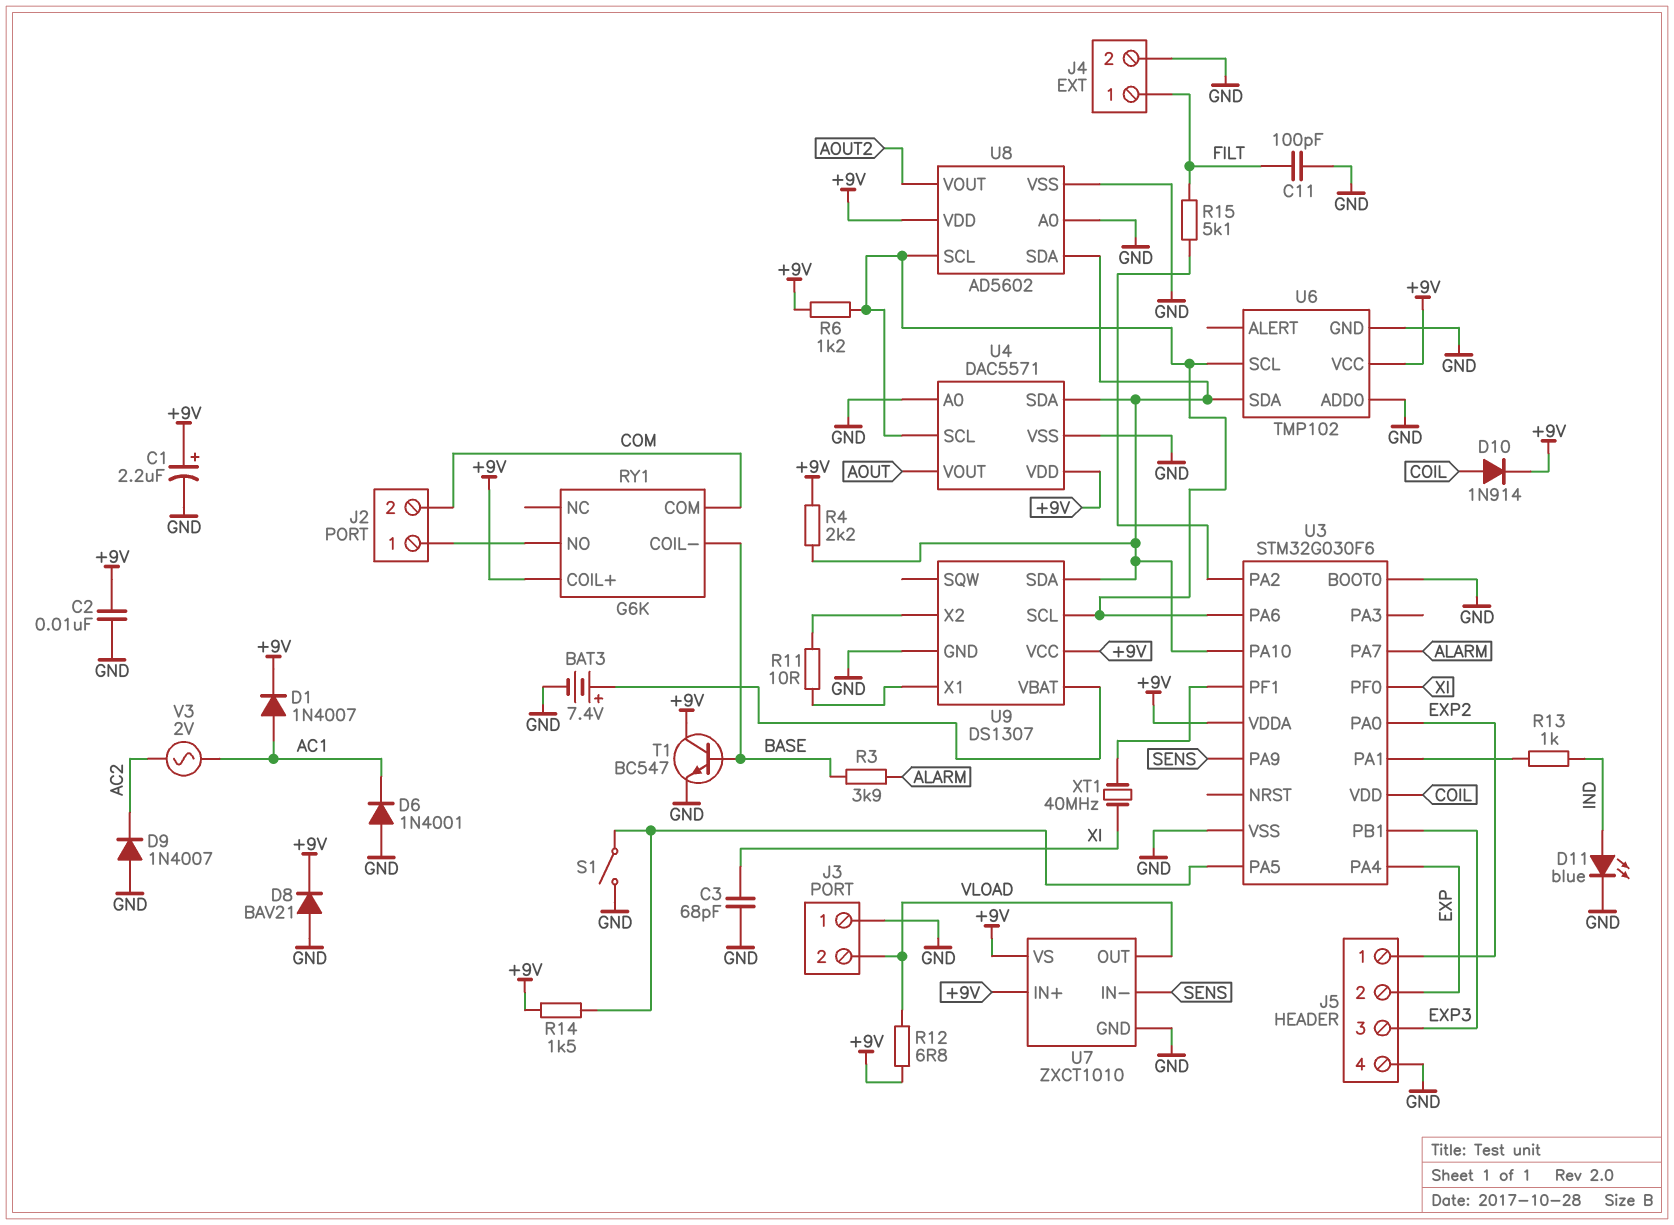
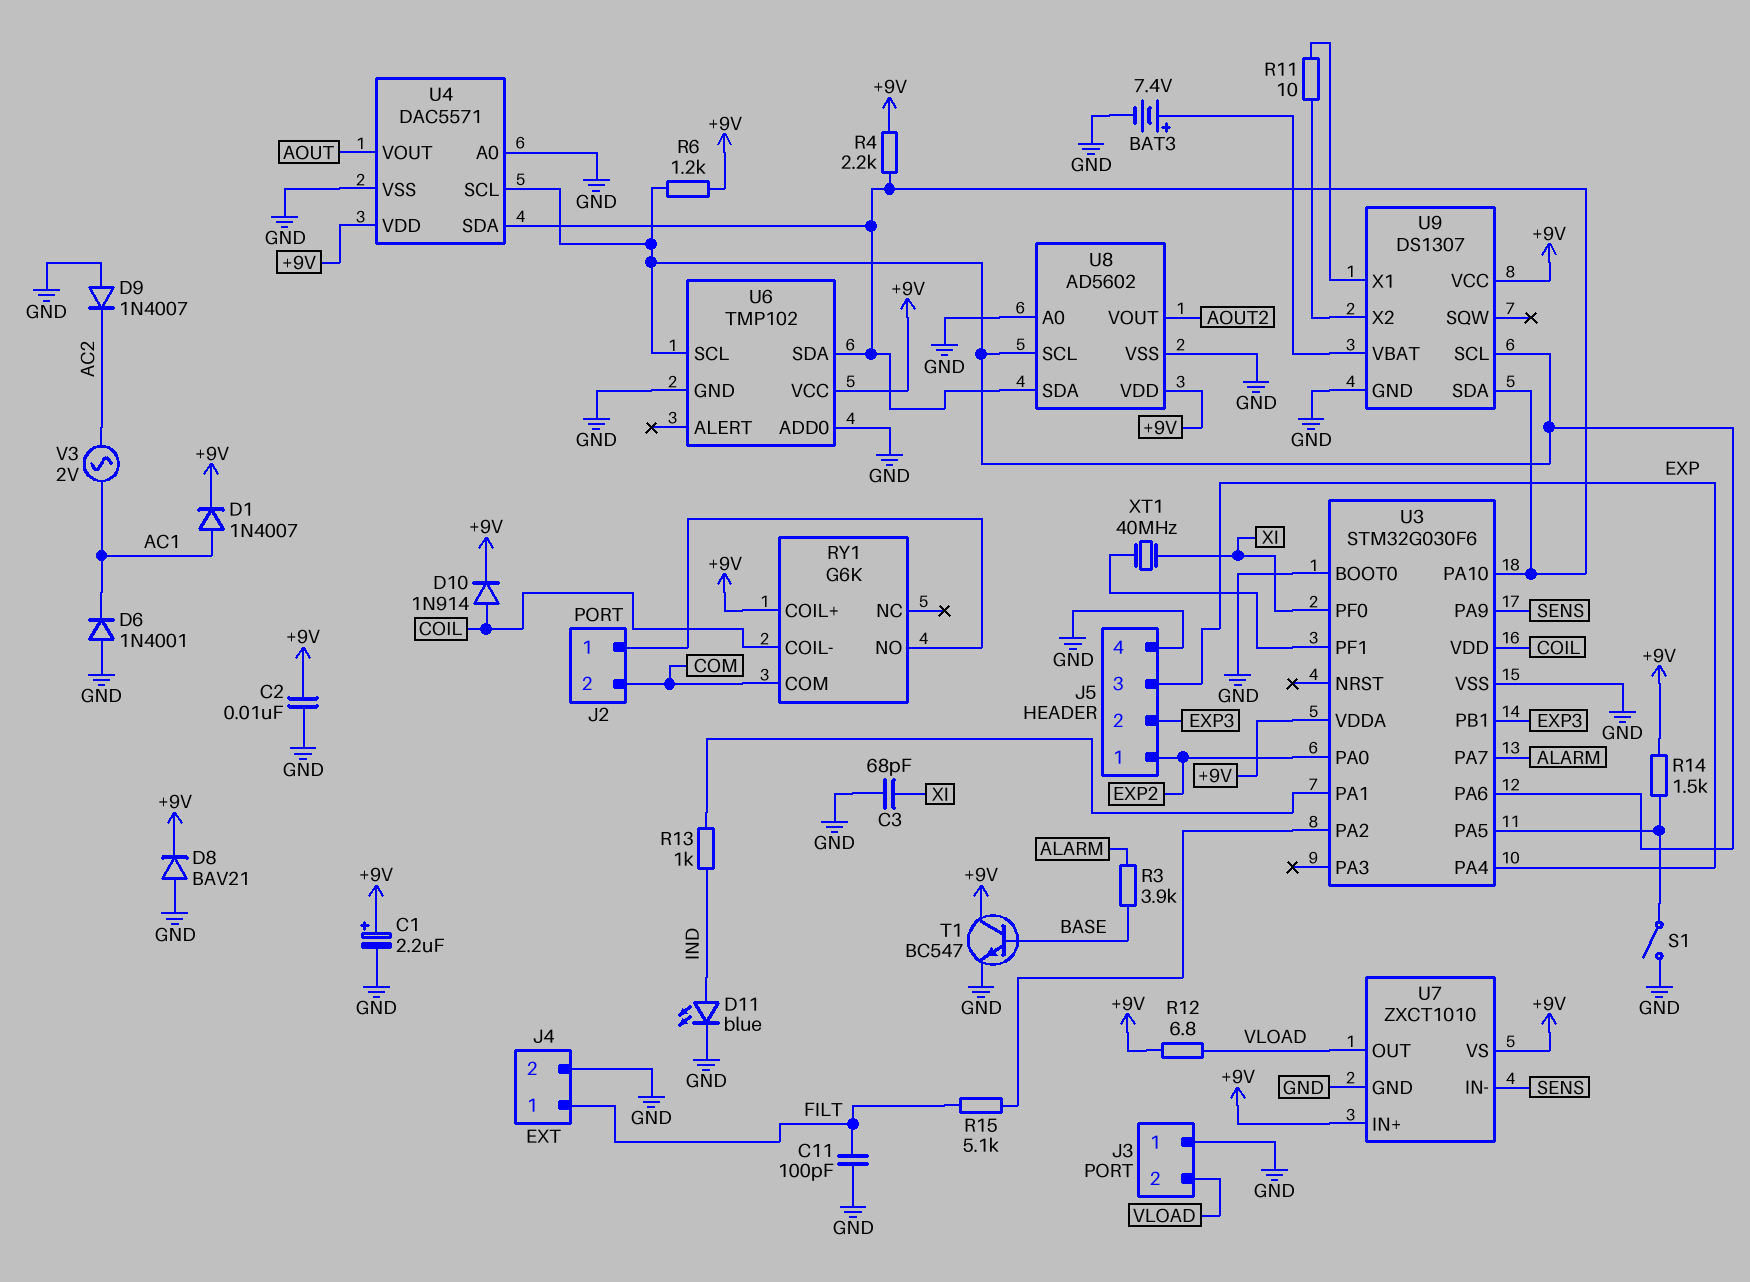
J5 pin 2: EXP -> EXP3
J5 pin 3: EXP3 -> EXP
RY1 pin COIL-: BASE -> COIL

